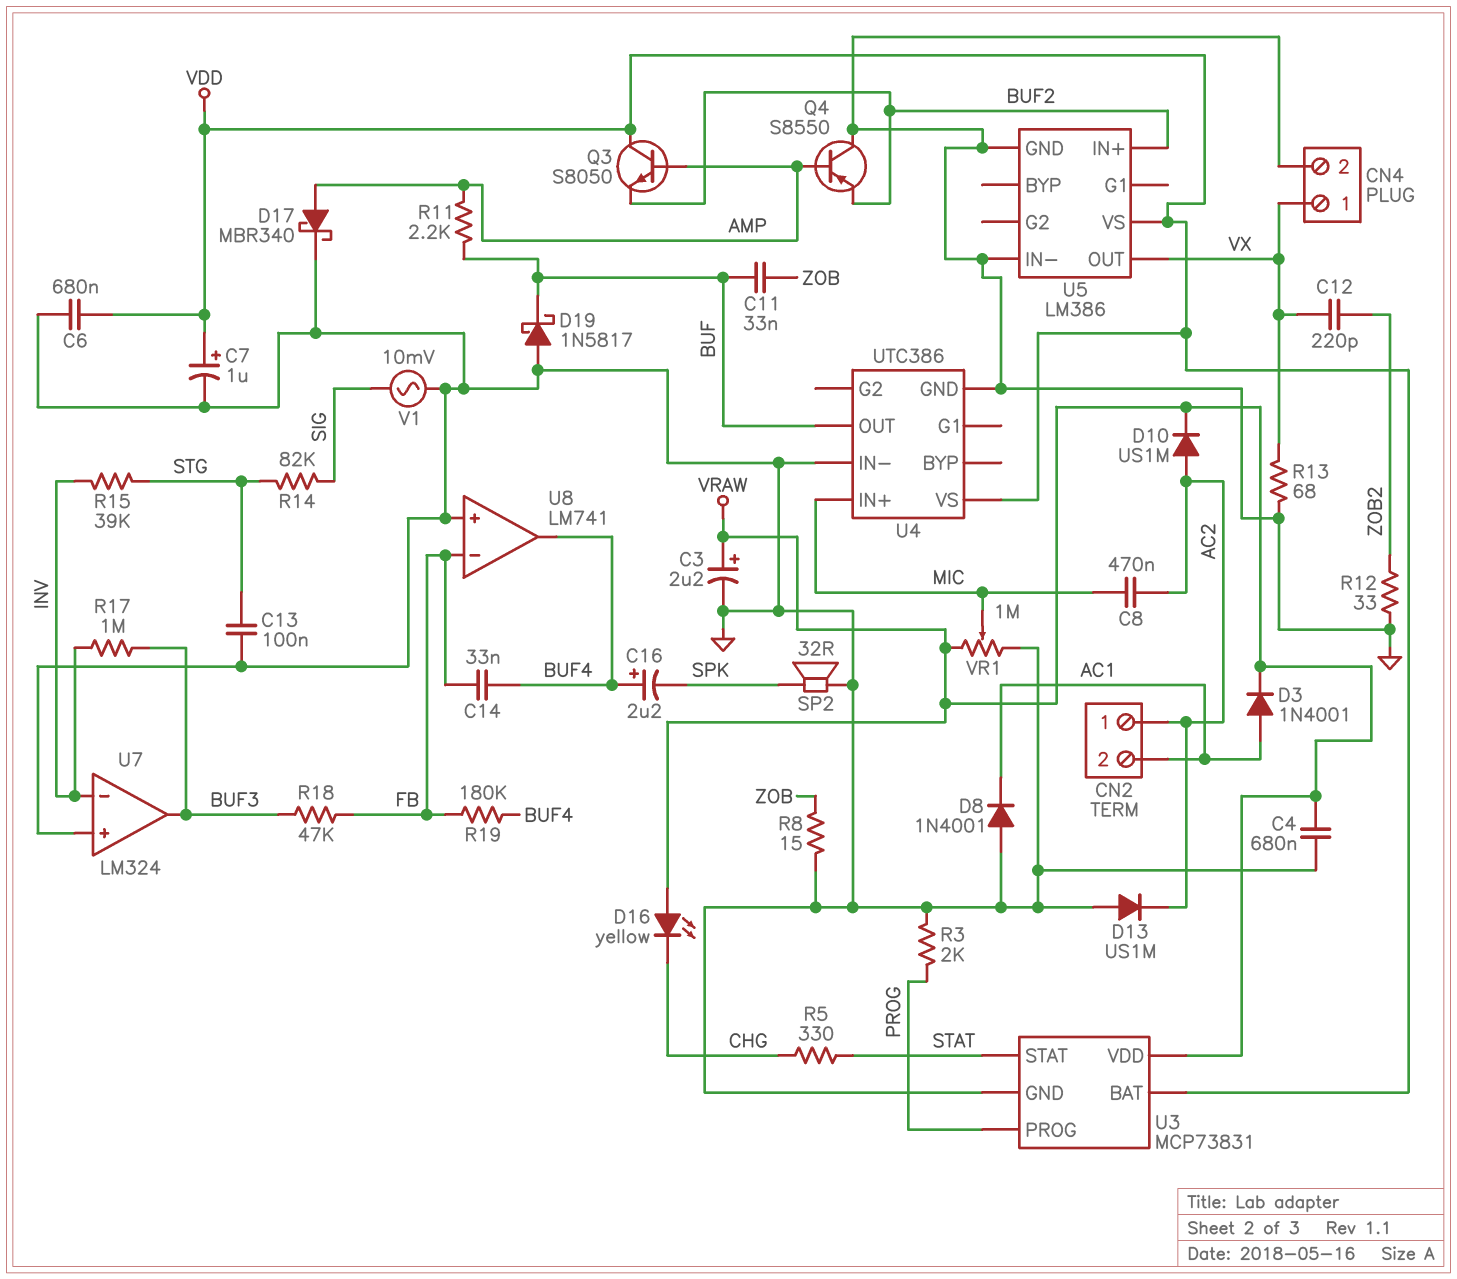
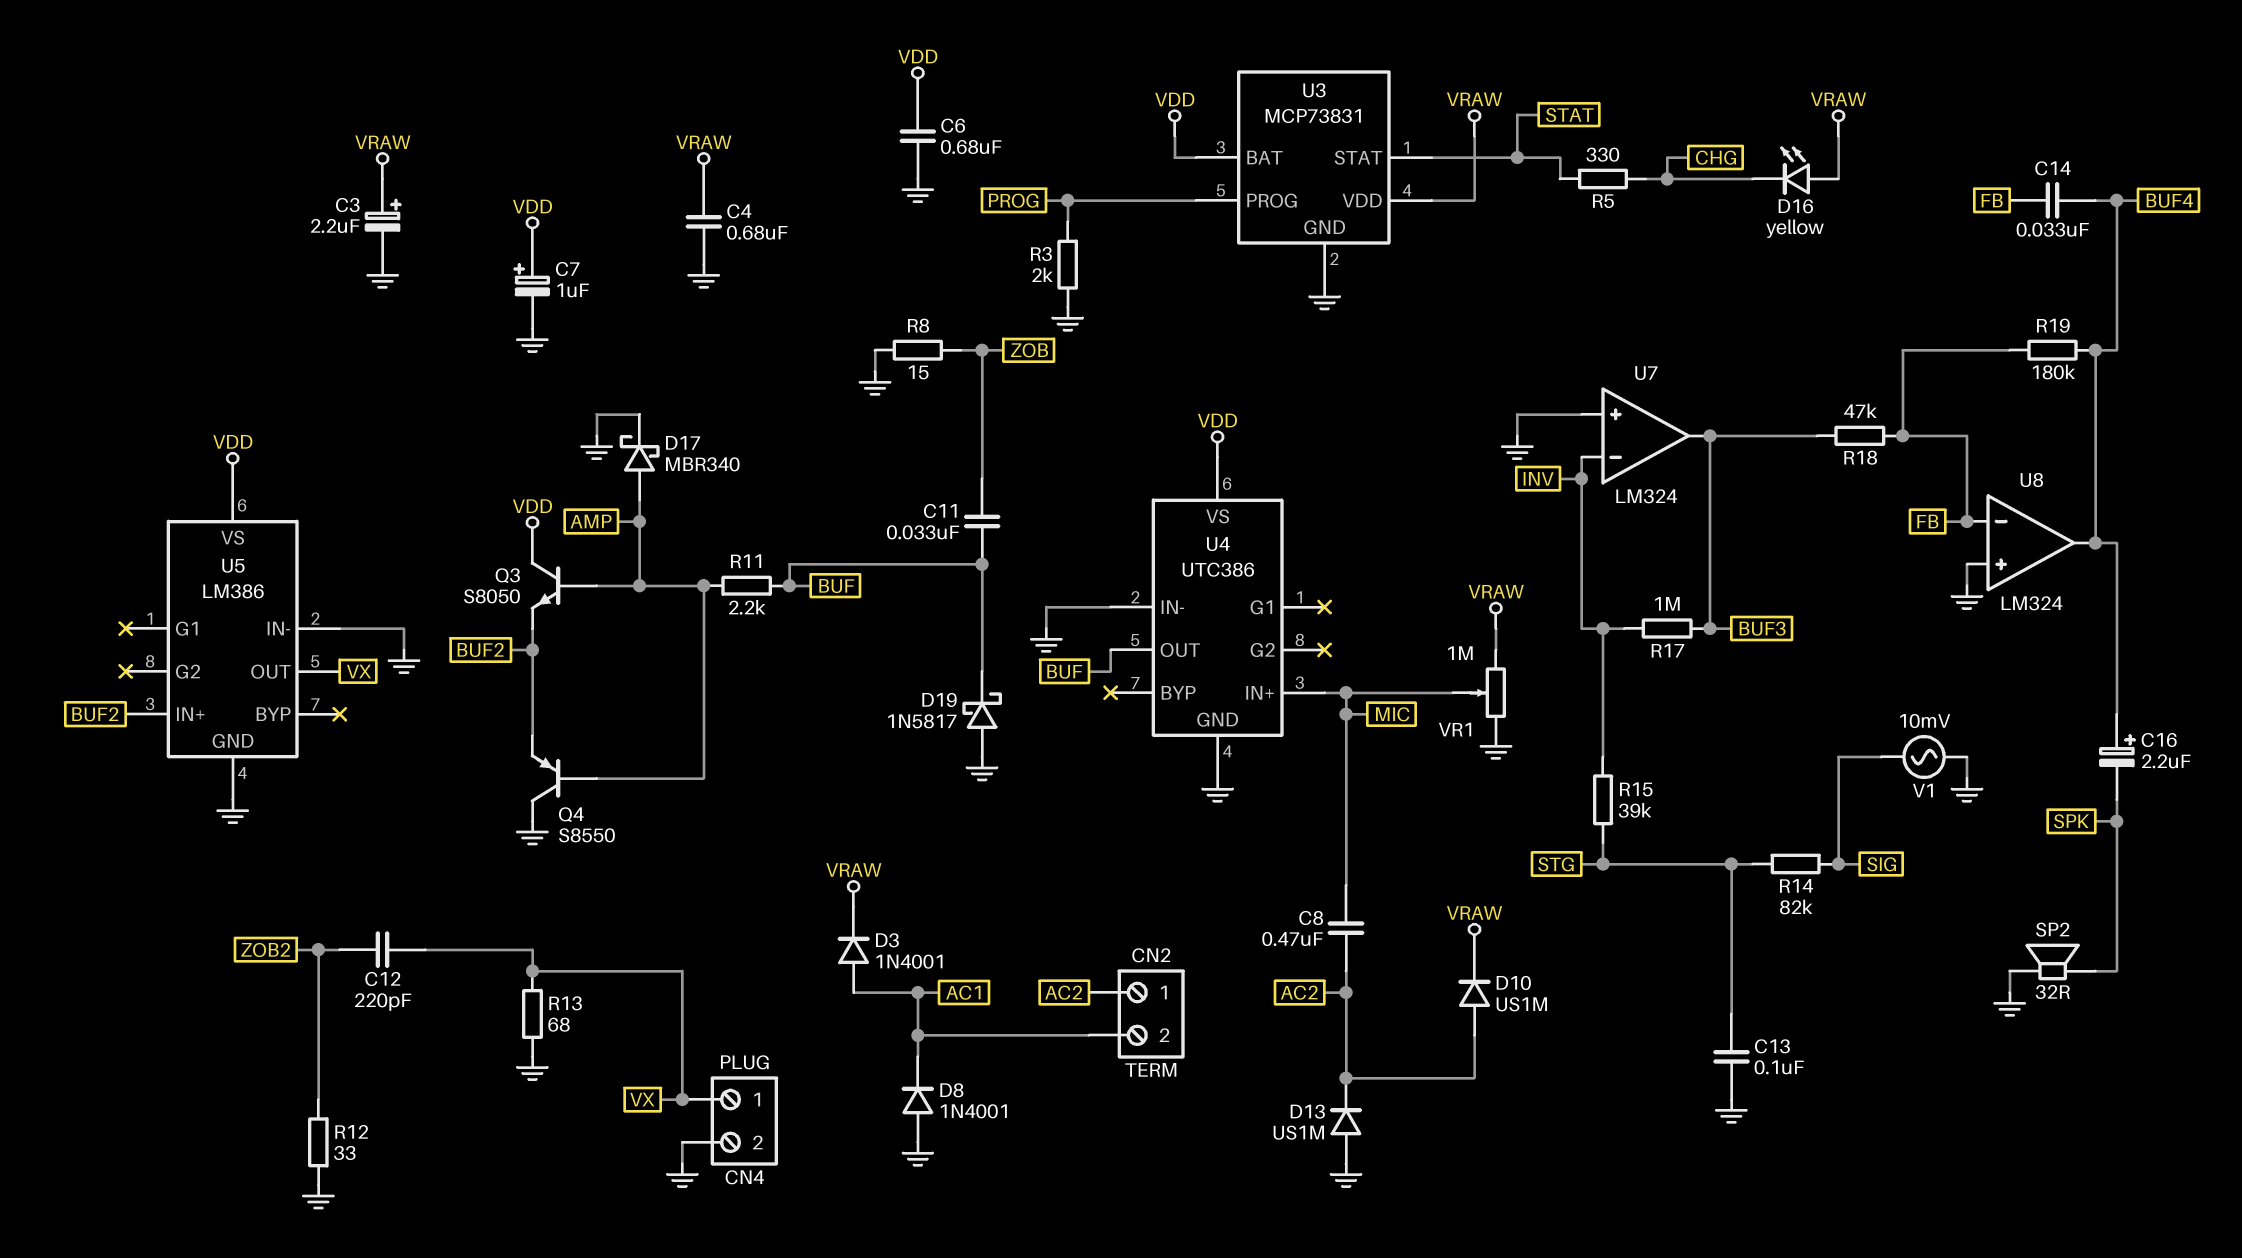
U8: LM741 -> LM324

